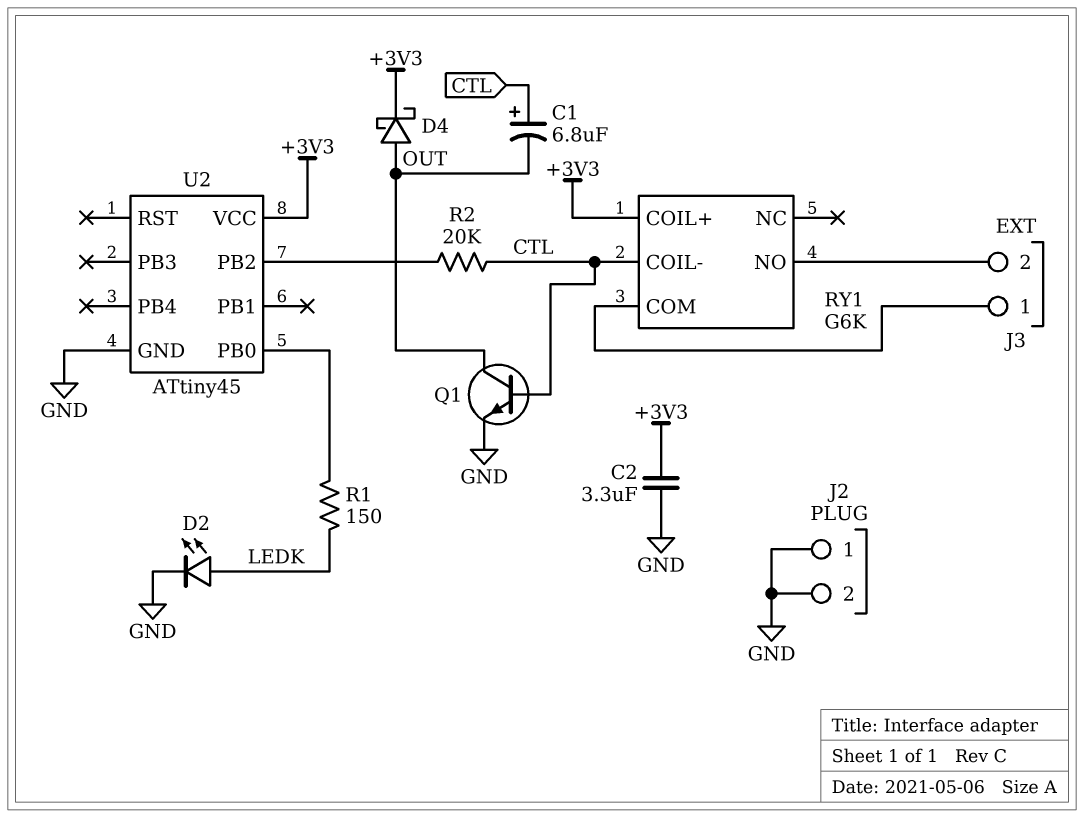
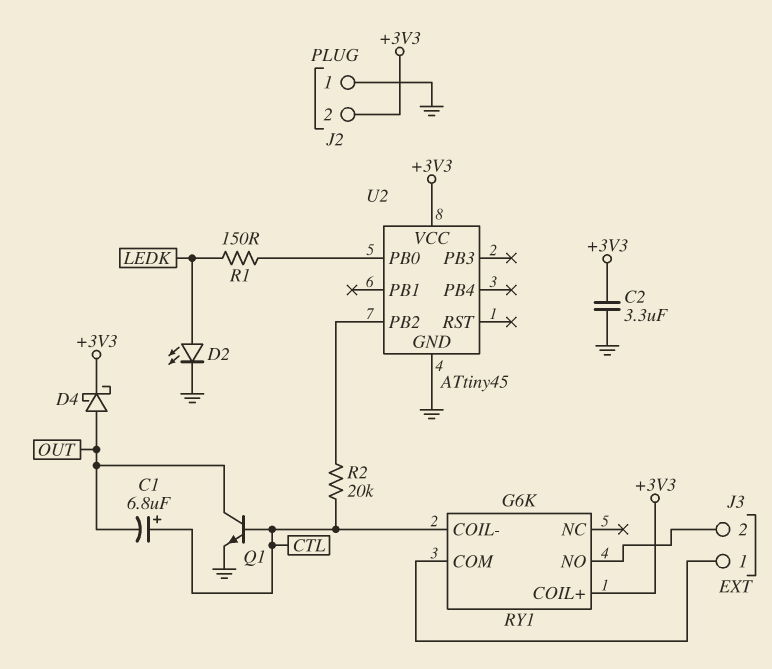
J2 pin 2: GND -> +3V3

